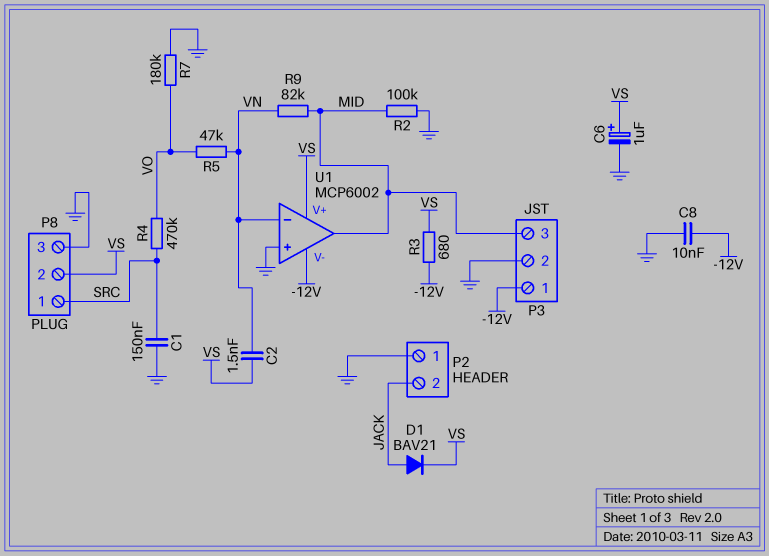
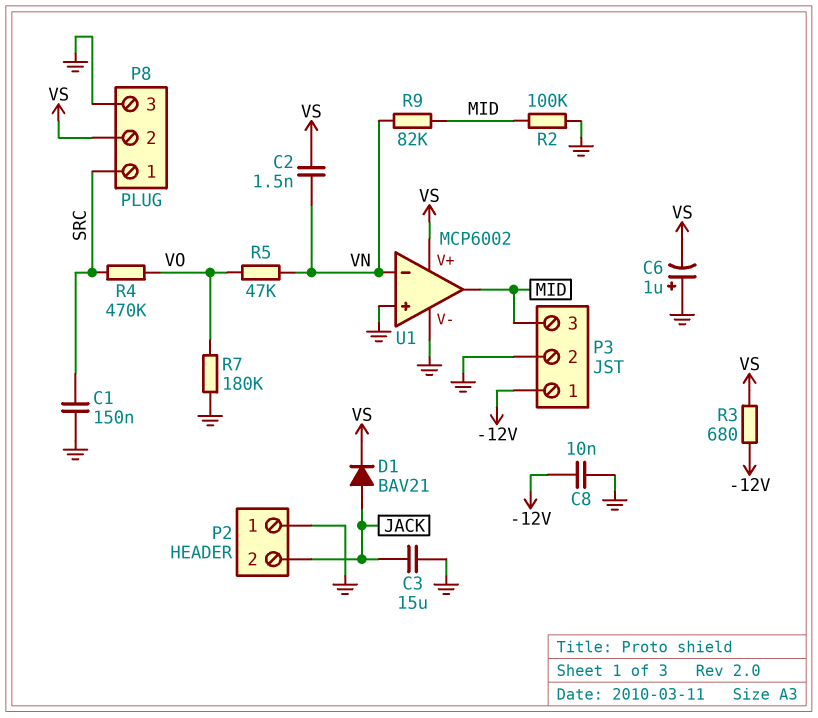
C3: none -> 15uF (GND, JACK)
C6: 1uF (plus VS, minus GND) -> 1uF (plus GND, minus VS)
U1 pin V-: -12V -> GND

